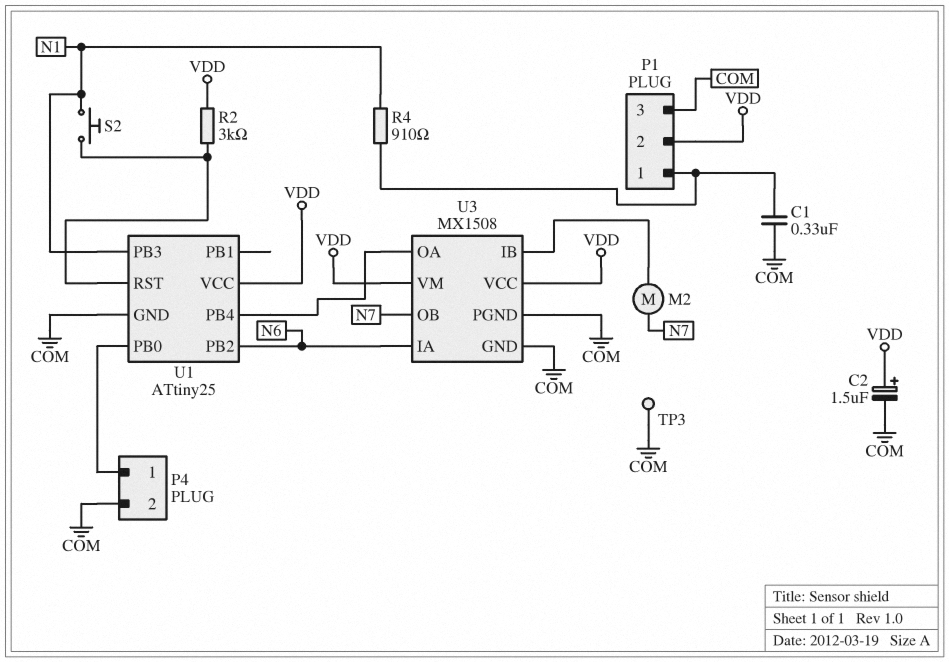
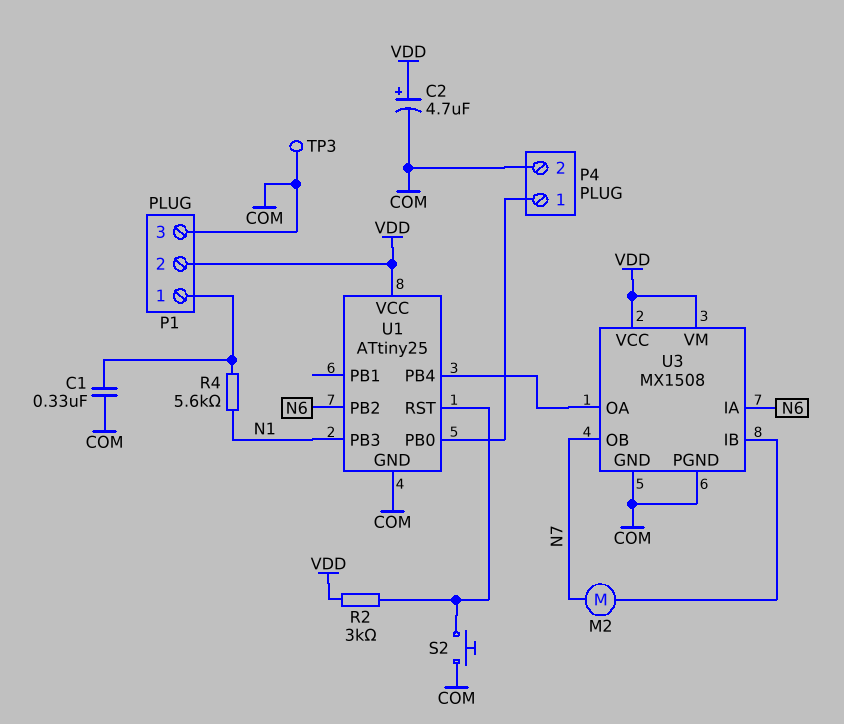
C2: 1.5uF (plus VDD, minus COM) -> 4.7uF (plus VDD, minus COM)
R4: 910 (N1, P1/1) -> 5.6k (N1, P1/1)
S2: button (N1, U1/RST) -> button (COM, U1/RST)

